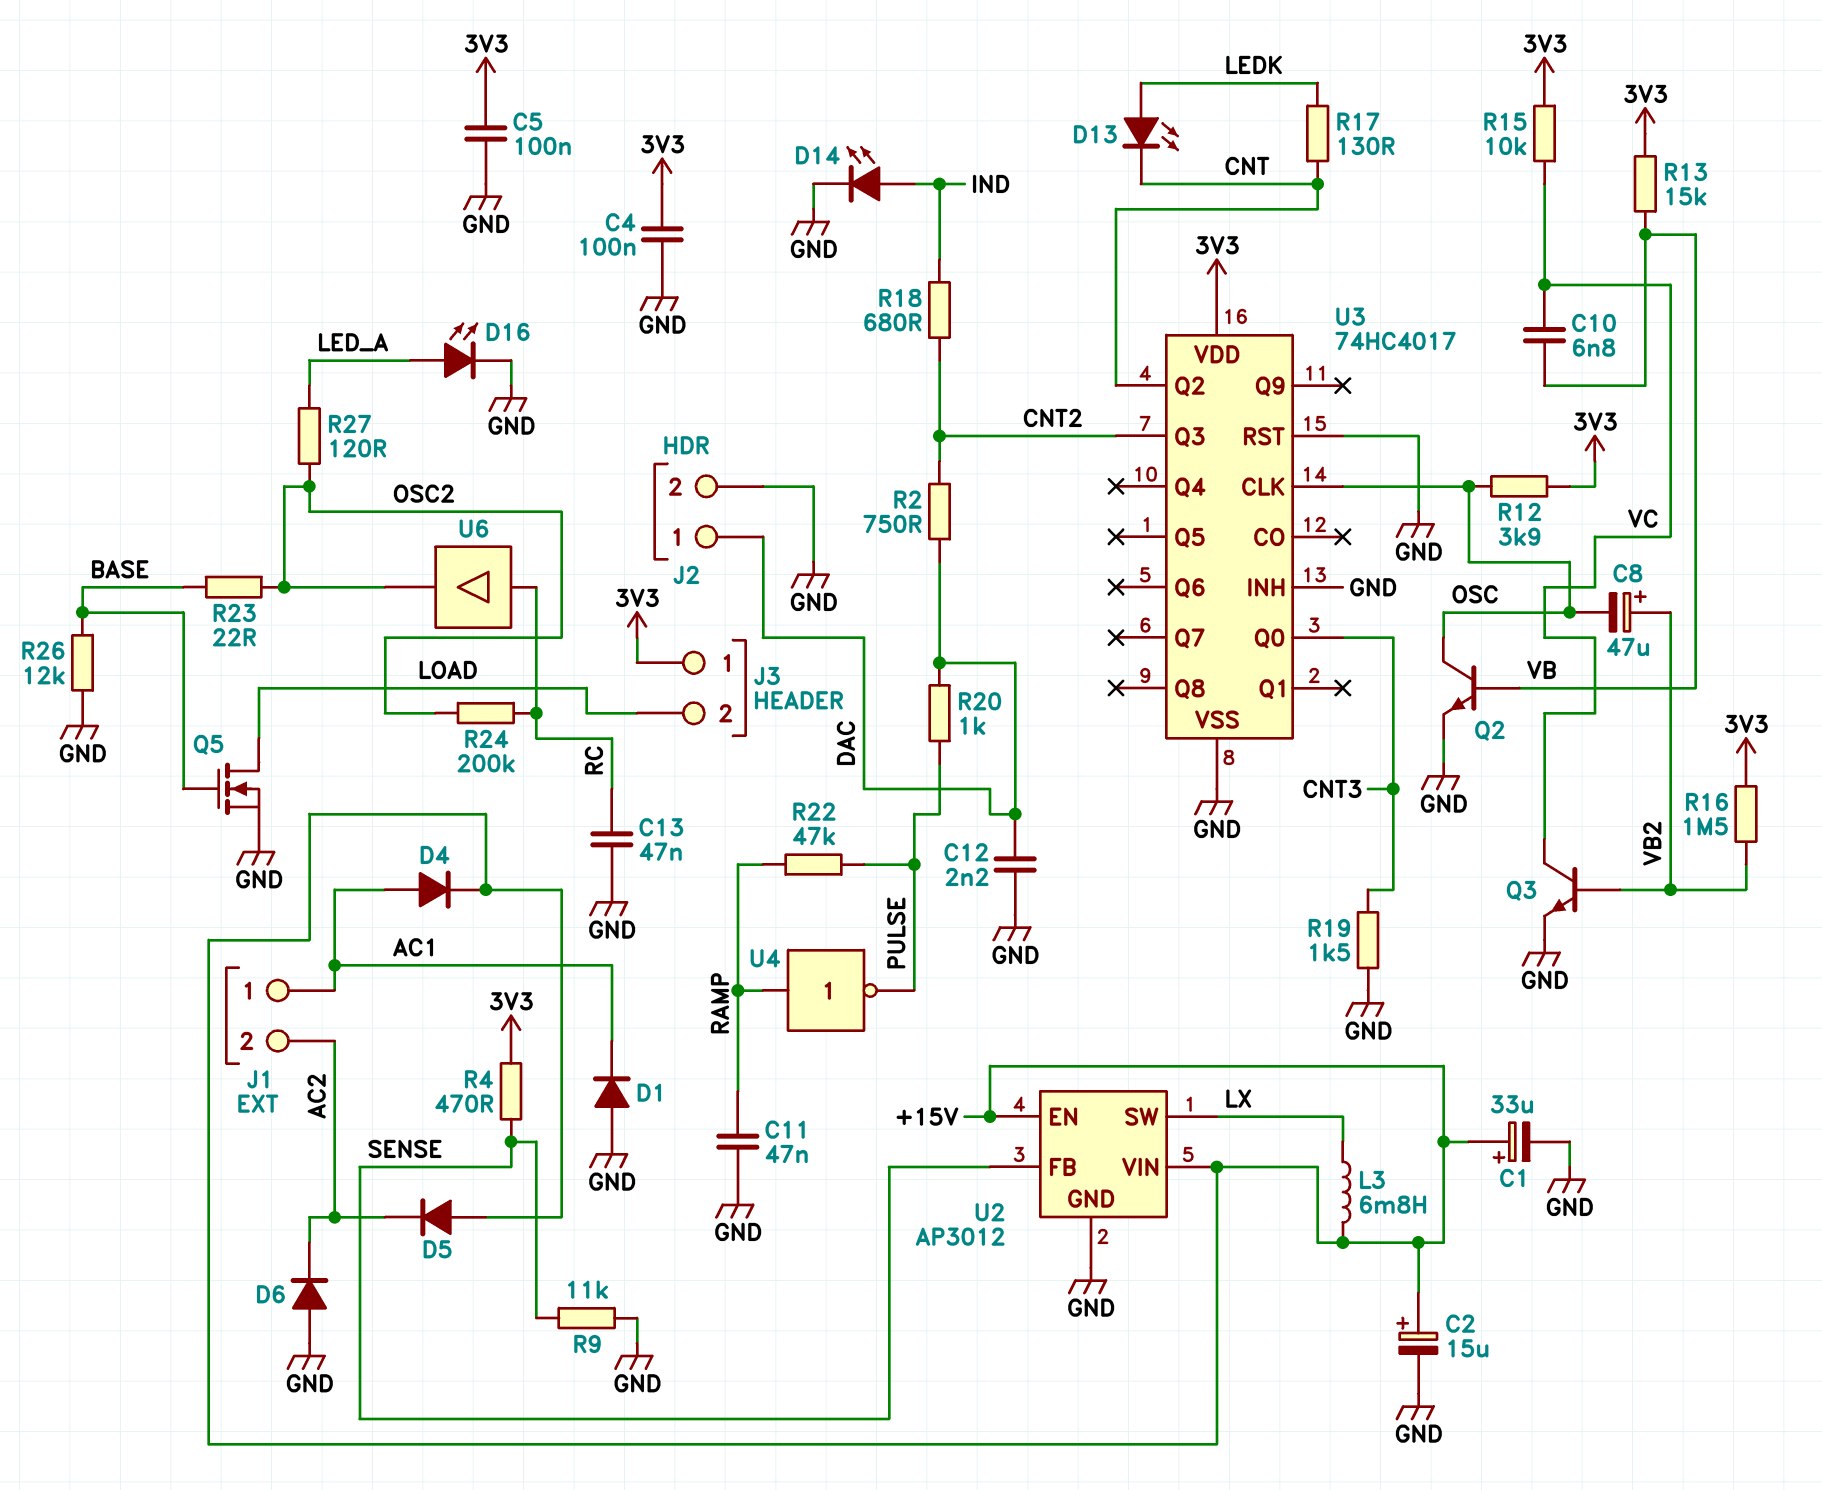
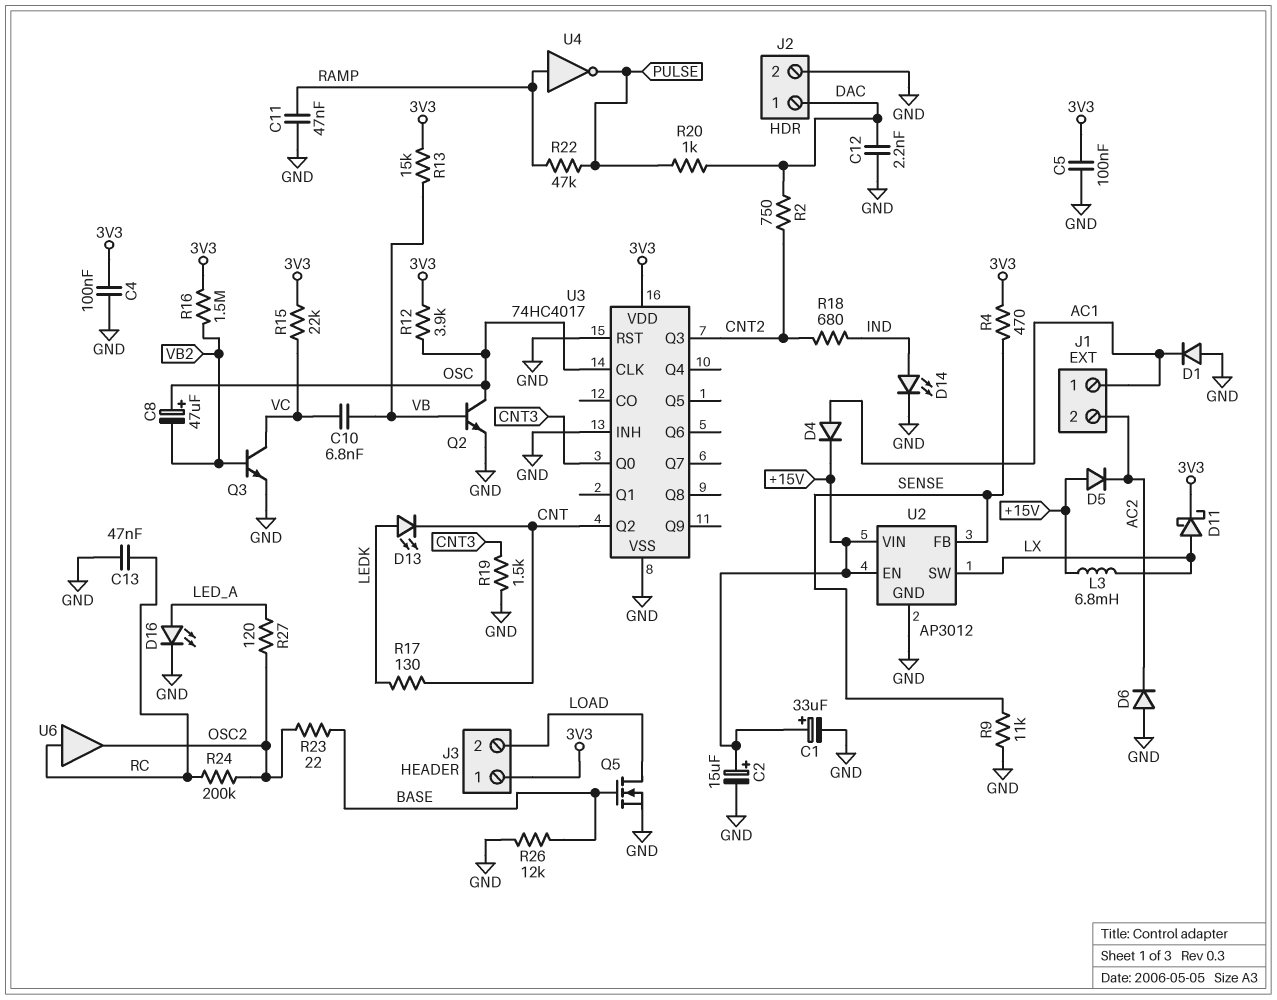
C8: 47uF (plus VB2, minus OSC) -> 47uF (plus OSC, minus VB2)
D11: none -> schottky (A LX, K 3V3)
R15: 10k (3V3, VC) -> 22k (3V3, VC)

